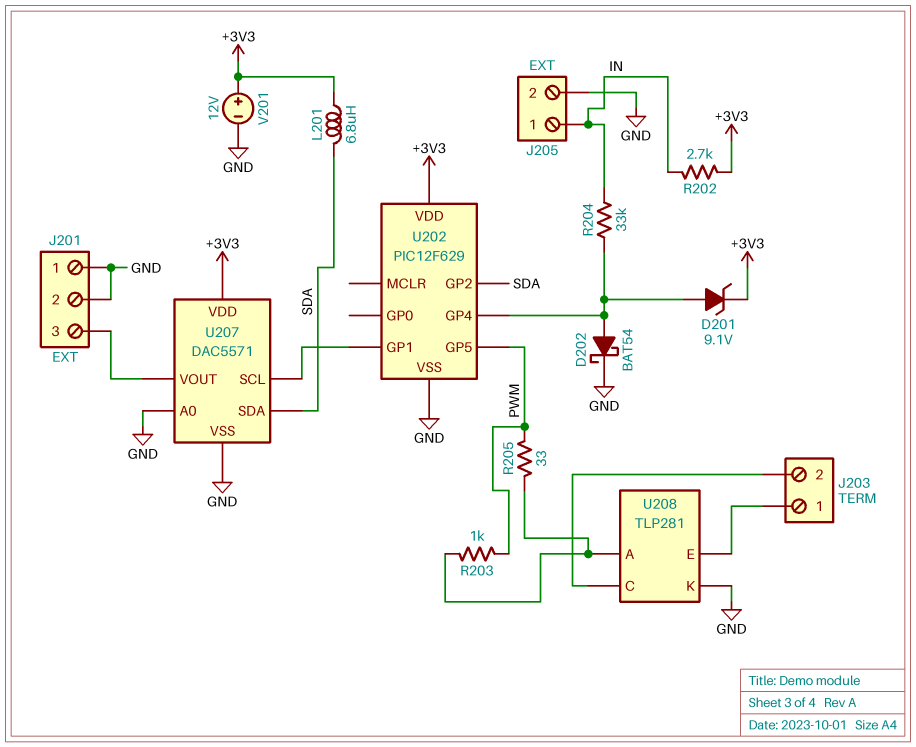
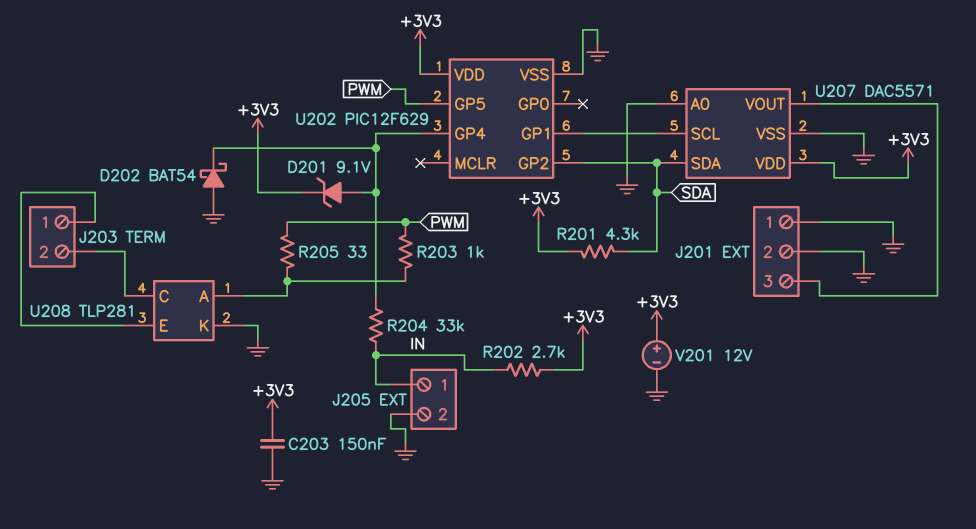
C203: none -> 150nF (+3V3, GND)
D202: schottky BAT54 (A U202/GP4, K GND) -> schottky BAT54 (A GND, K U202/GP4)
L201: 6.8uH (+3V3, SDA) -> none
R201: none -> 4.3k (+3V3, SDA)

